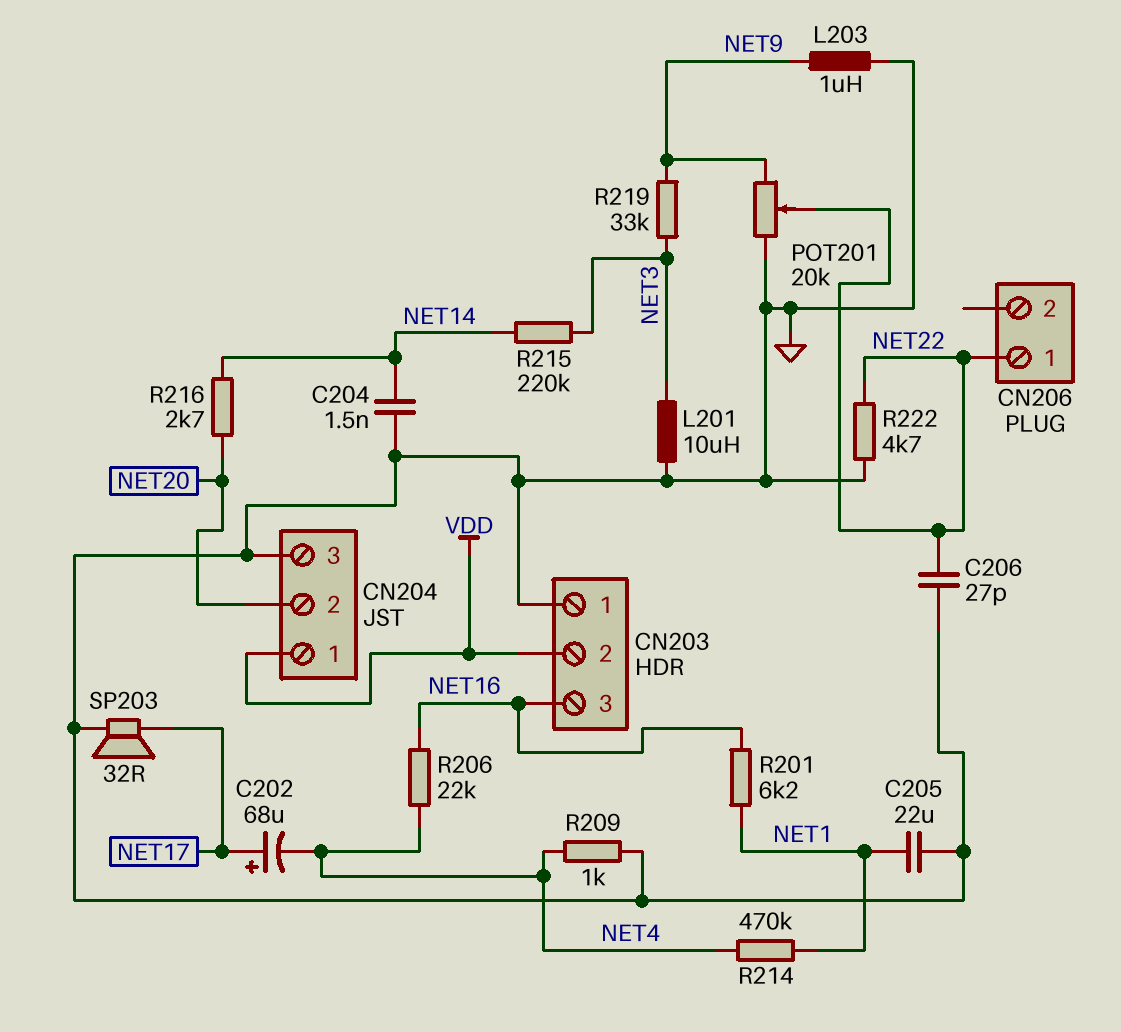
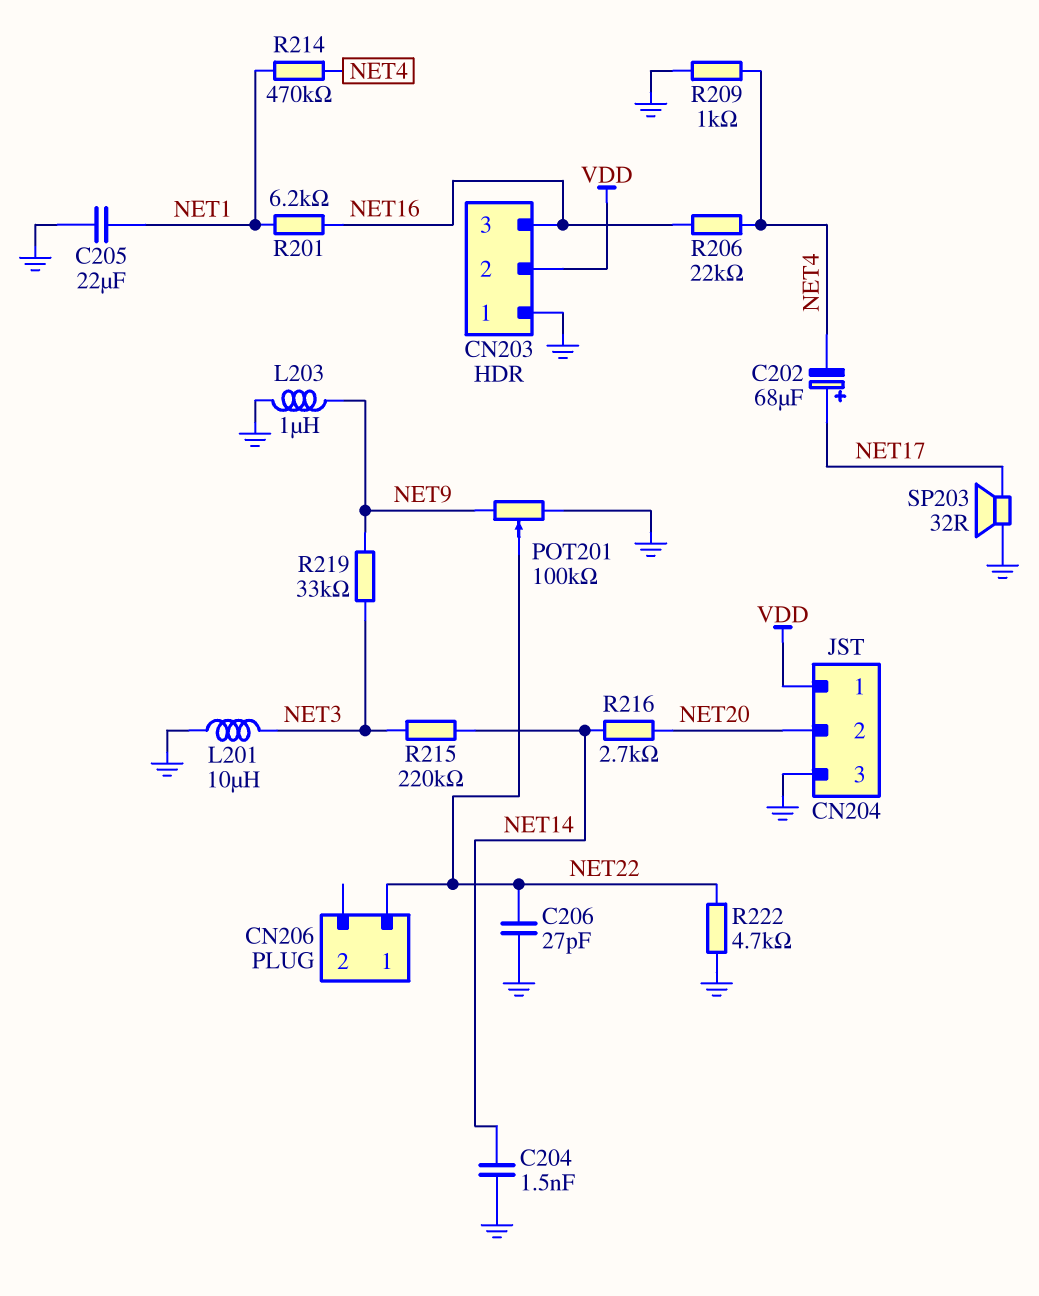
POT201: 20k (GND, NET9, wiper NET22) -> 100k (GND, NET9, wiper NET22)

